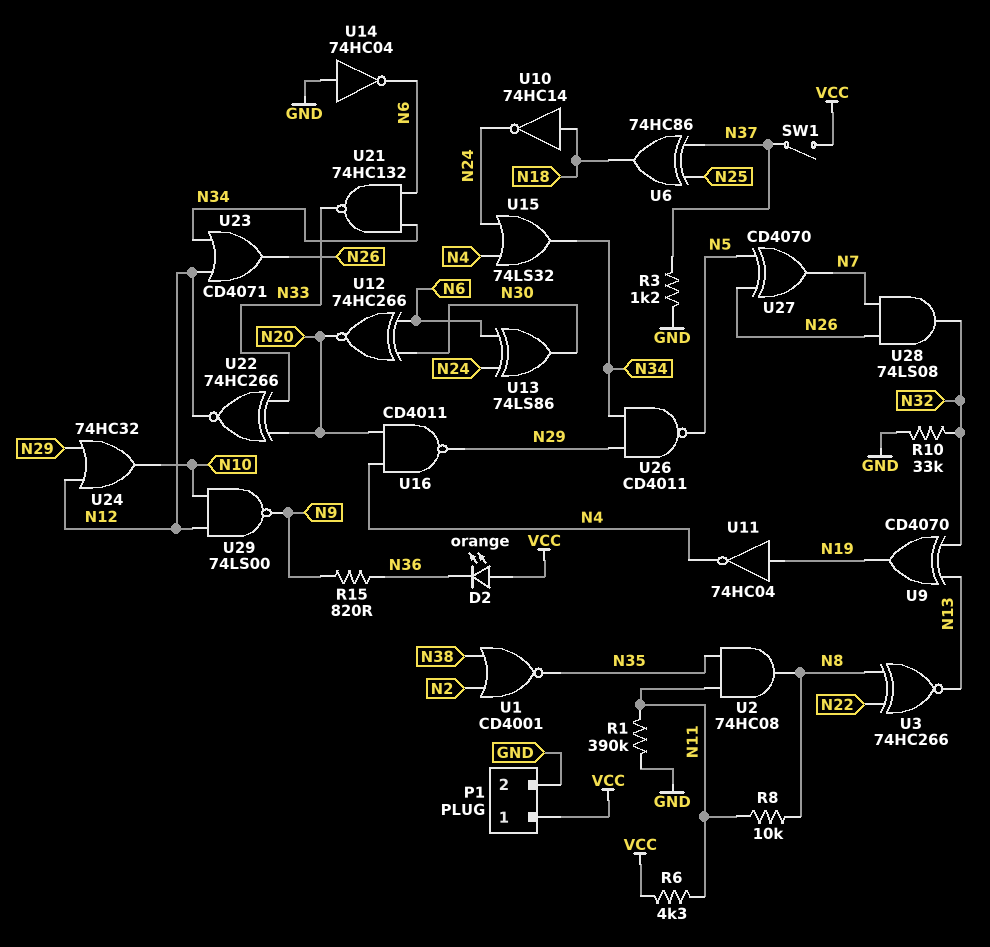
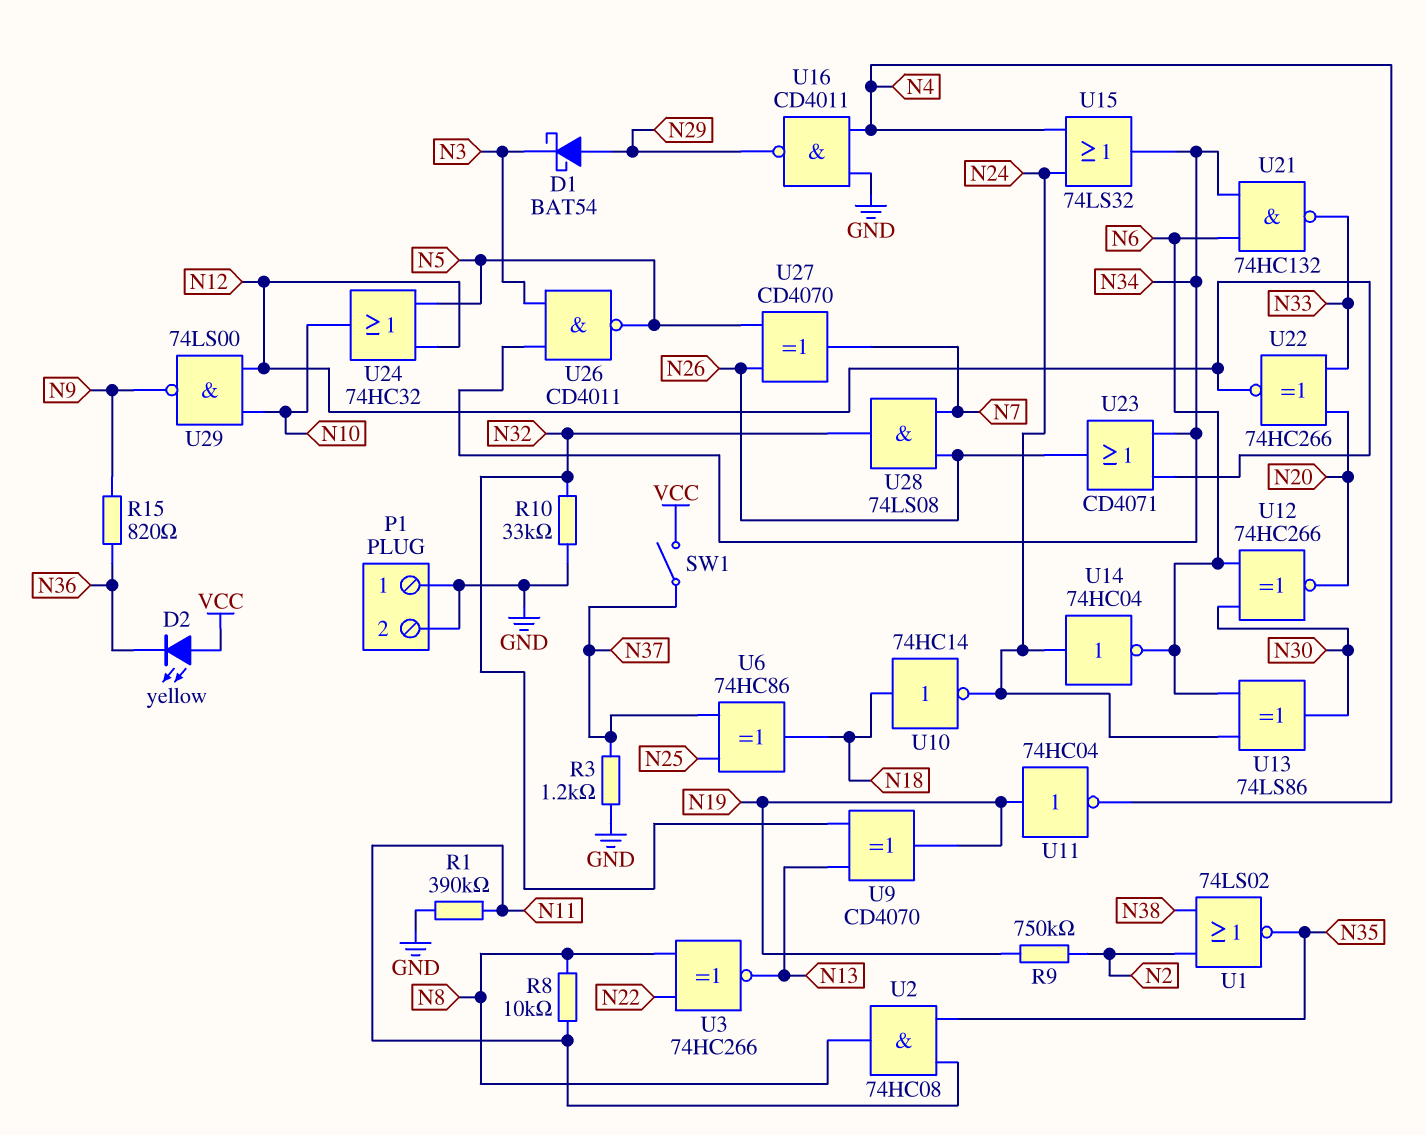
D1: none -> schottky BAT54 (A N29, K N3)
D2: LED orange (A VCC, K N36) -> LED yellow (A VCC, K N36)
P1 pin 1: VCC -> GND
R6: 4.3k (N11, VCC) -> none
R9: none -> 750k (N2, N19)
U1: NOR CD4001 (in N2, in N38, out N35) -> NOR 74LS02 (in N2, in N38, out N35)
U14: NOT 74HC04 (in GND, out N6) -> NOT 74HC04 (in N24, out N6)
U16: NAND CD4011 (in N4, in N20, out N29) -> NAND CD4011 (in GND, in N4, out N29)
U24: OR 74HC32 (in N12, in N29, out N10) -> OR 74HC32 (in N5, in N12, out N10)
U26: NAND CD4011 (in N29, in N34, out N5) -> NAND CD4011 (in N3, in N34, out N5)

